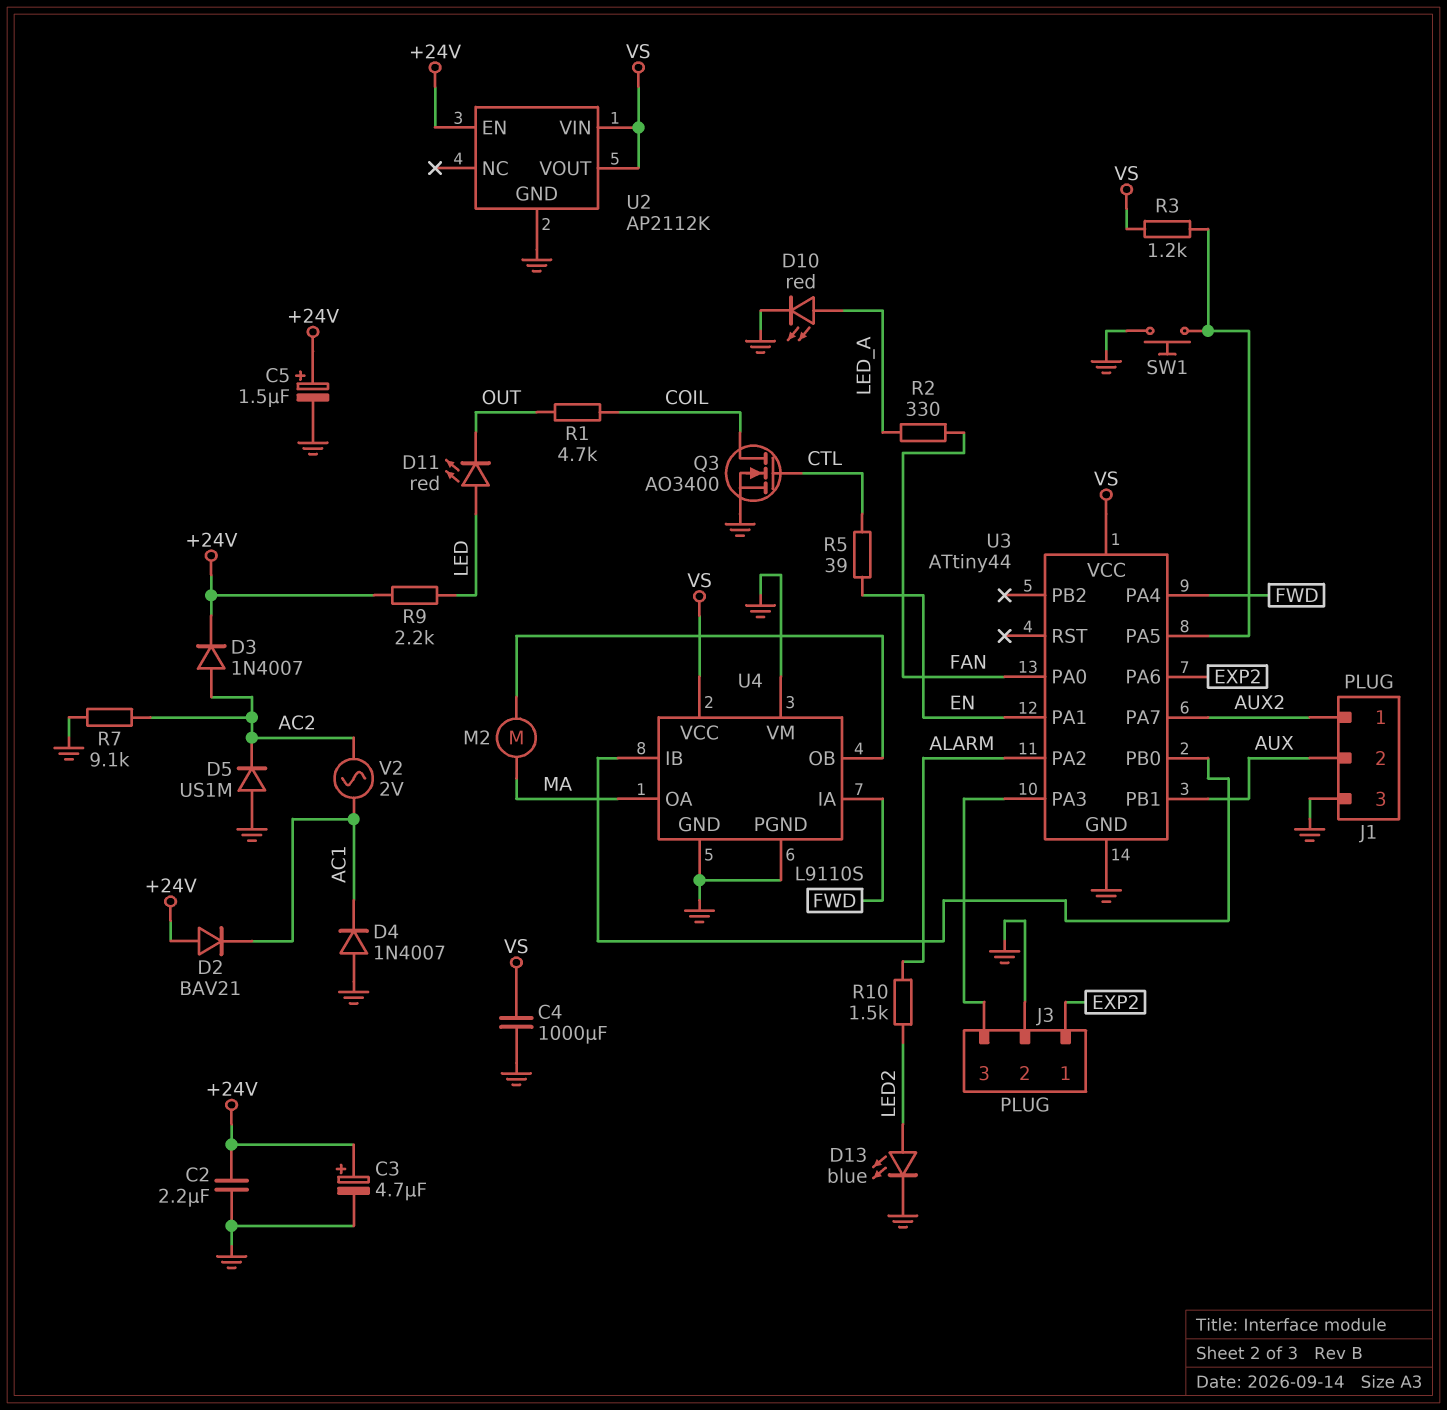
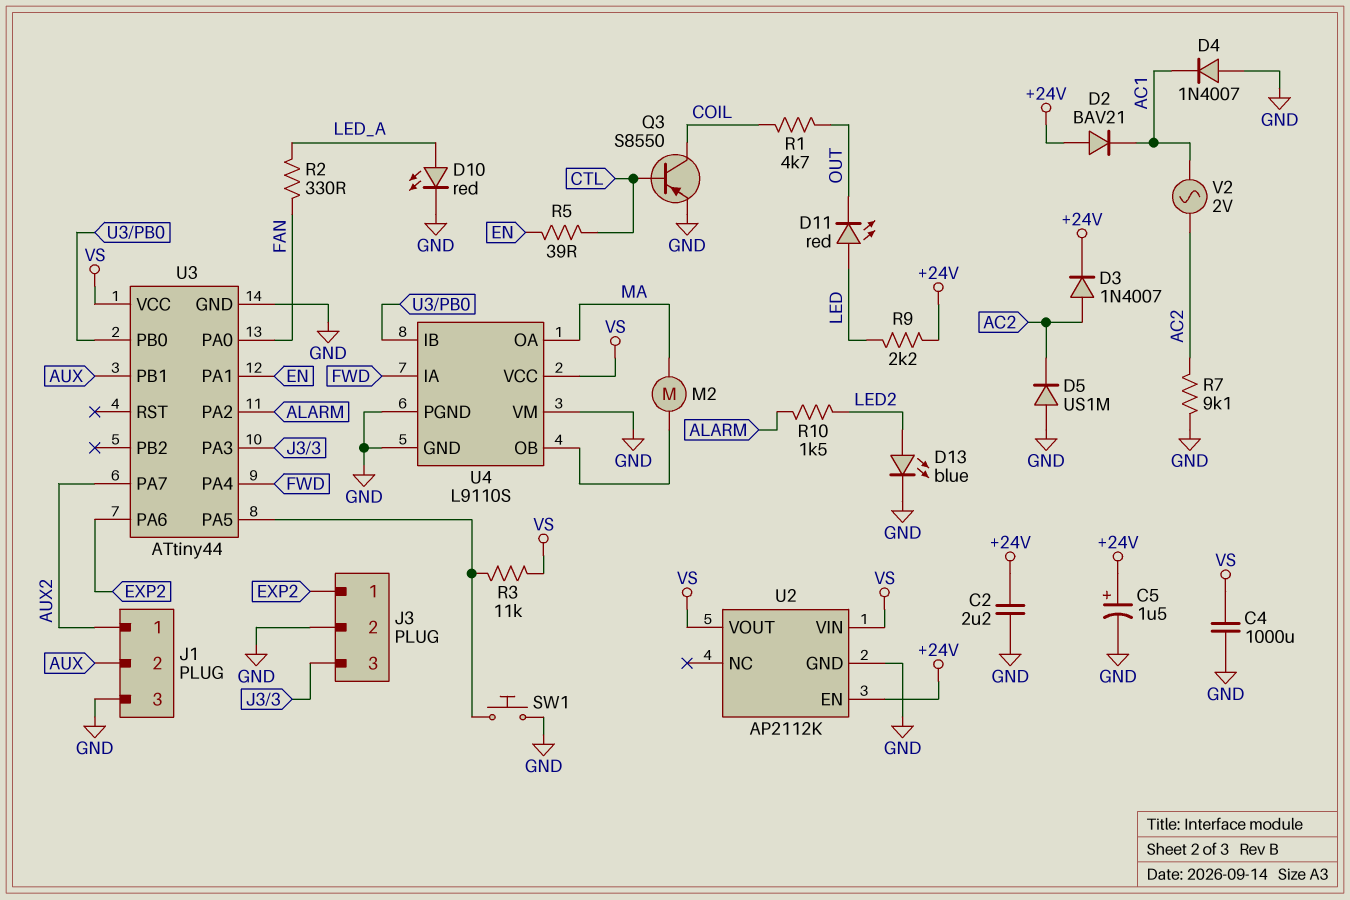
C3: 4.7uF (plus +24V, minus GND) -> none
Q3: NMOS AO3400 (G CTL, D COIL, S GND) -> PNP S8550 (B CTL, C COIL, E GND)
R3: 1.2k (U3/PA5, VS) -> 11k (U3/PA5, VS)

